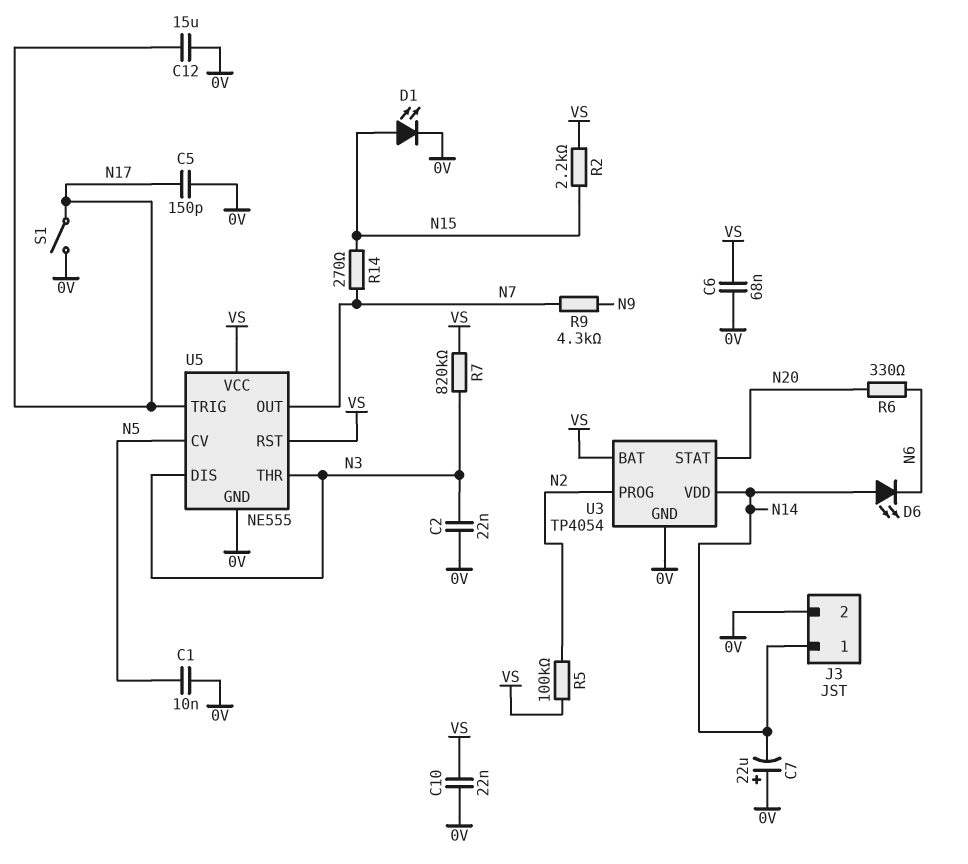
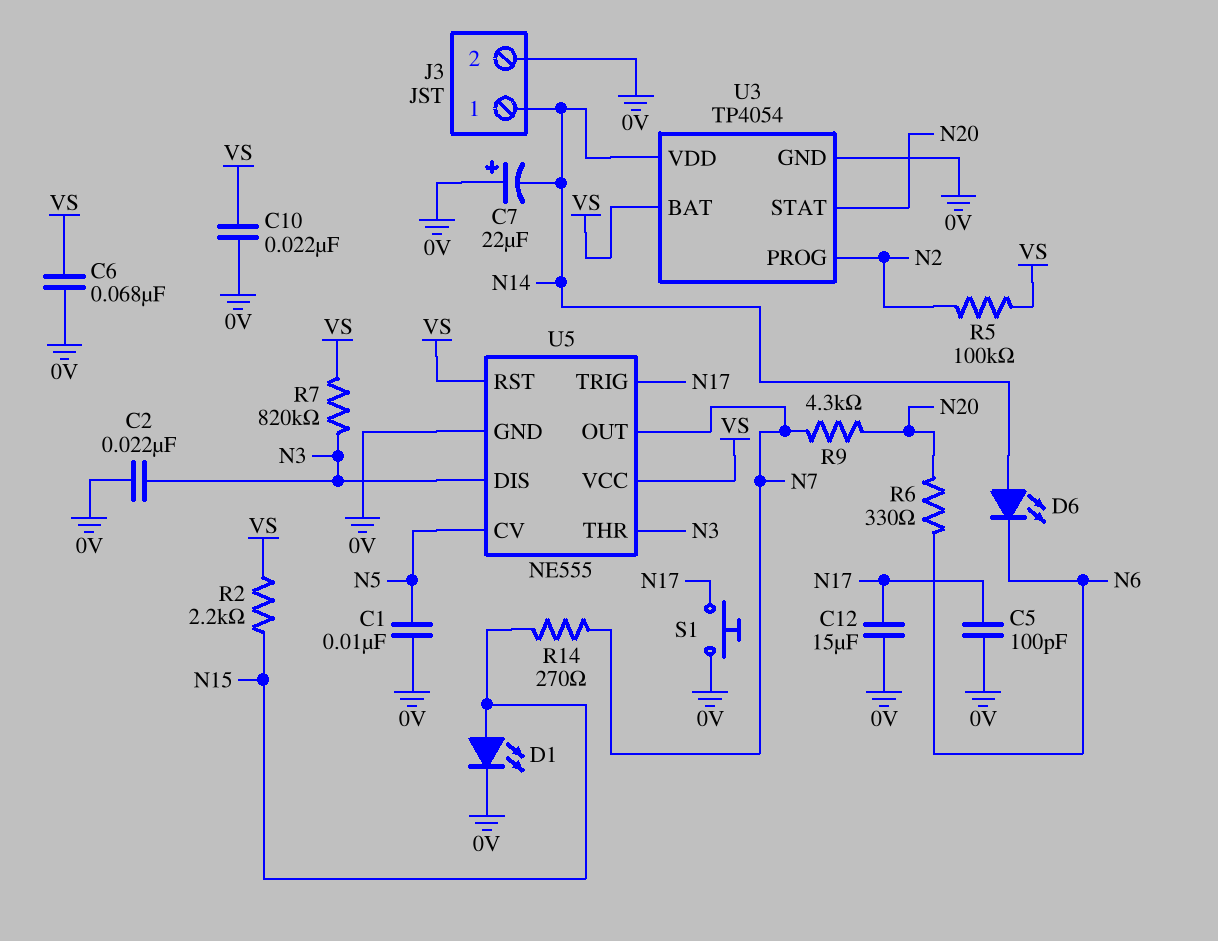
C5: 150pF (0V, N17) -> 100pF (0V, N17)
R9: 4.3k (N7, N9) -> 4.3k (N7, N20)
S1: switch (0V, N17) -> button (0V, N17)

